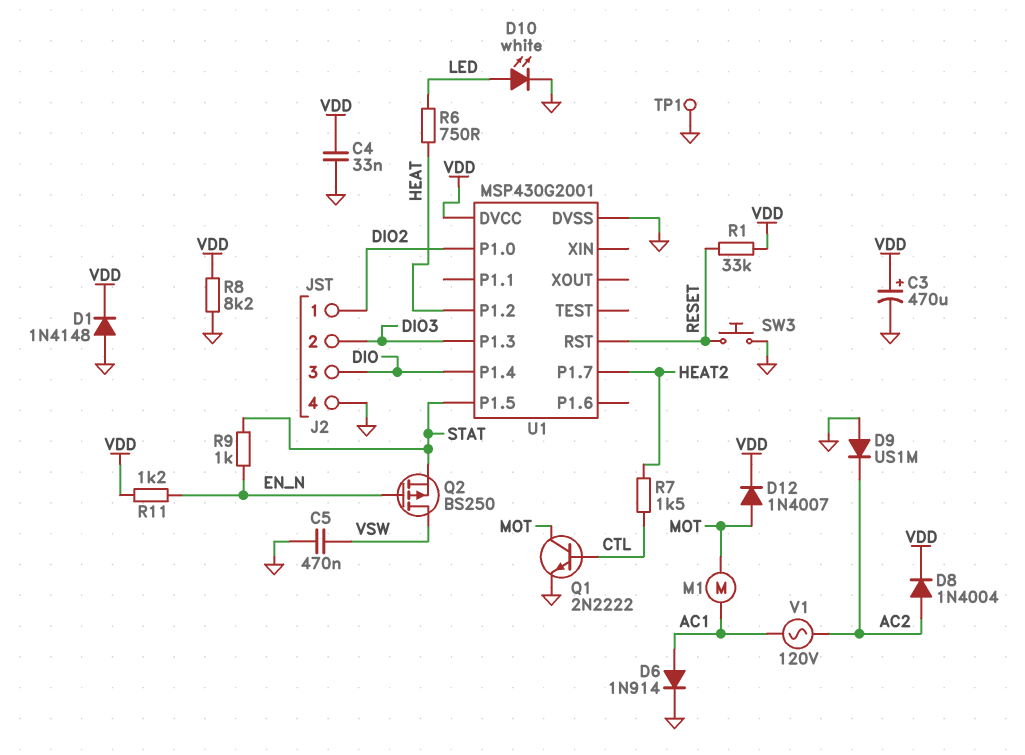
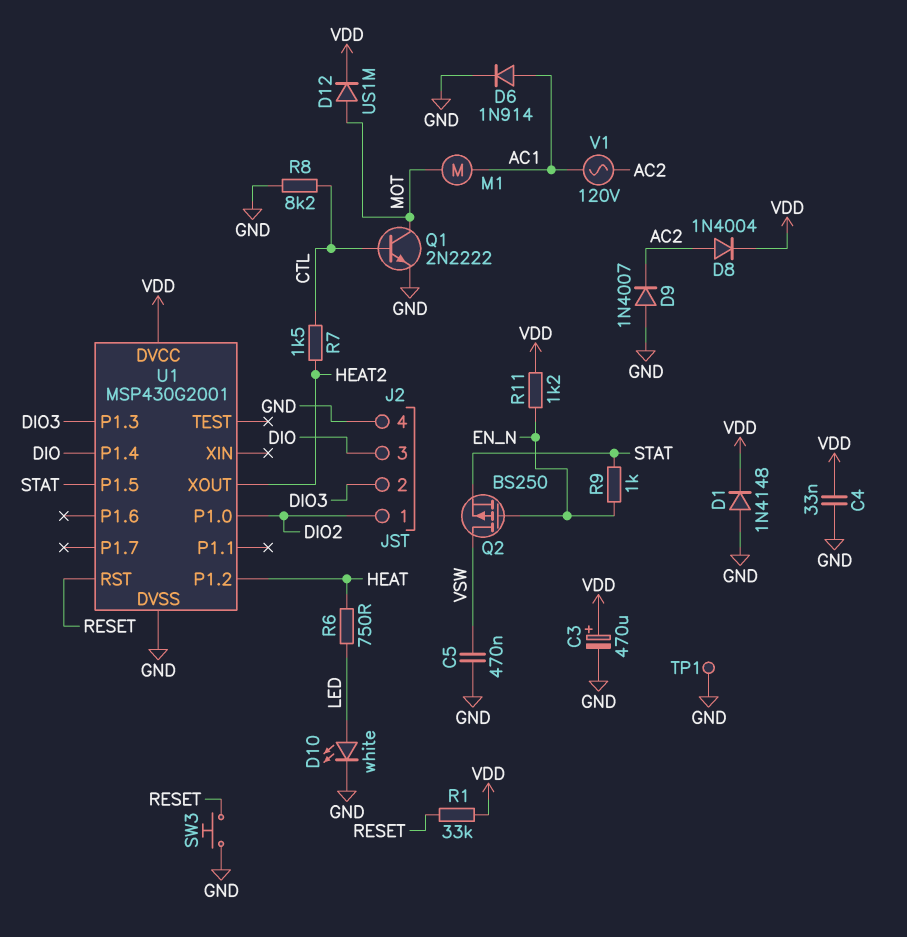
D9: diode US1M (A GND, K AC2) -> diode 1N4007 (A GND, K AC2)
D12: diode 1N4007 (A MOT, K VDD) -> diode US1M (A MOT, K VDD)
R8: 8.2k (GND, VDD) -> 8.2k (CTL, GND)
U1 pin P1.7: HEAT2 -> none
U1 pin XOUT: none -> HEAT2

